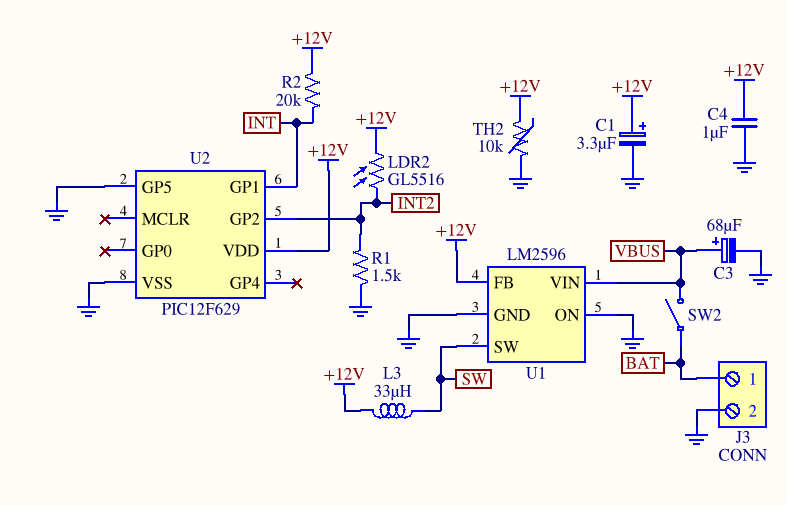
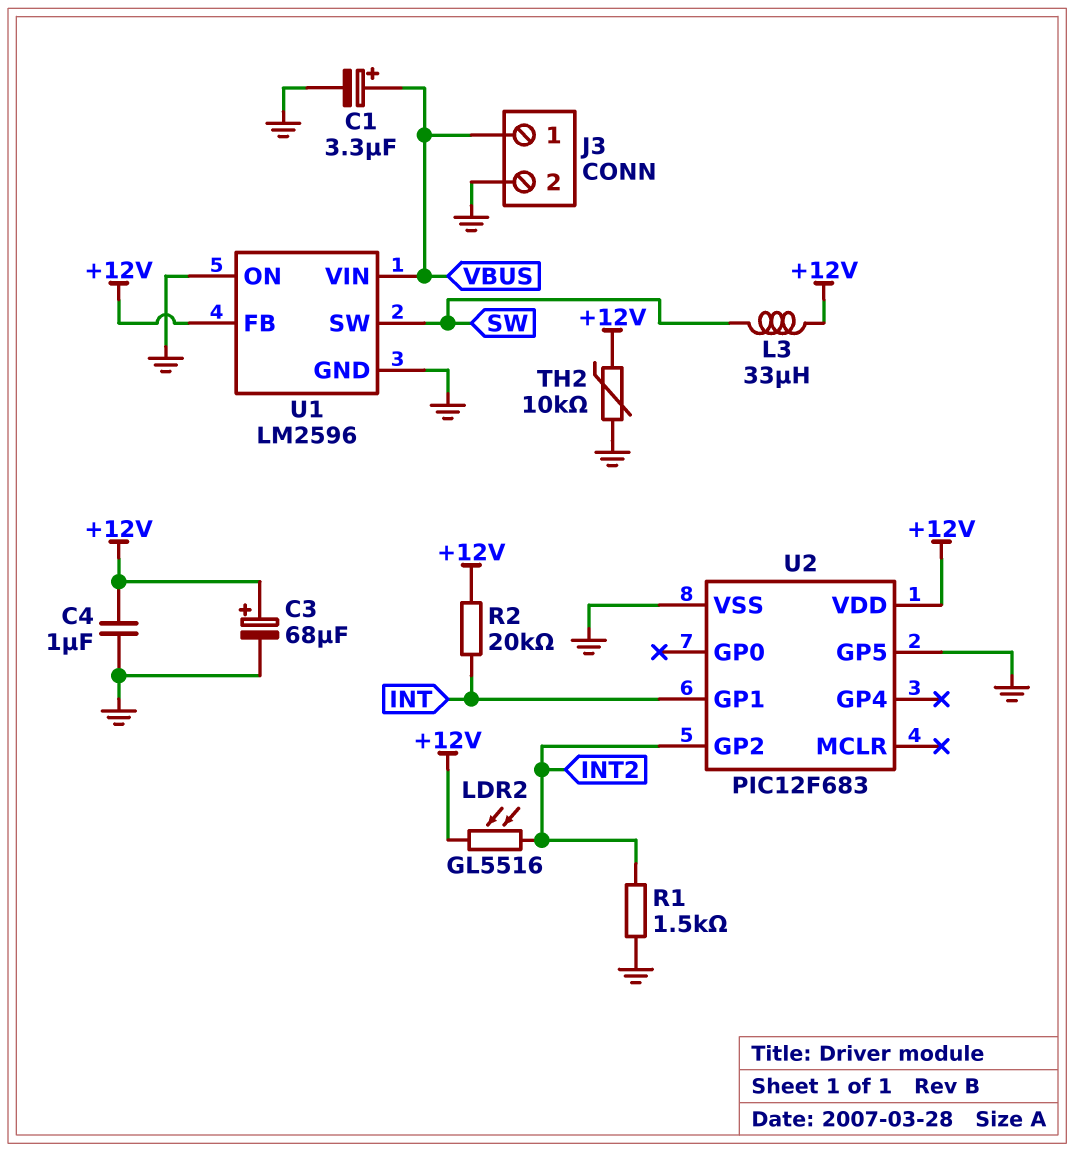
C1: 3.3uF (plus +12V, minus GND) -> 3.3uF (plus VBUS, minus GND)
C3: 68uF (plus VBUS, minus GND) -> 68uF (plus +12V, minus GND)
J3 pin 1: BAT -> VBUS
SW2: switch (BAT, VBUS) -> none
U2: PIC12F629 -> PIC12F683

